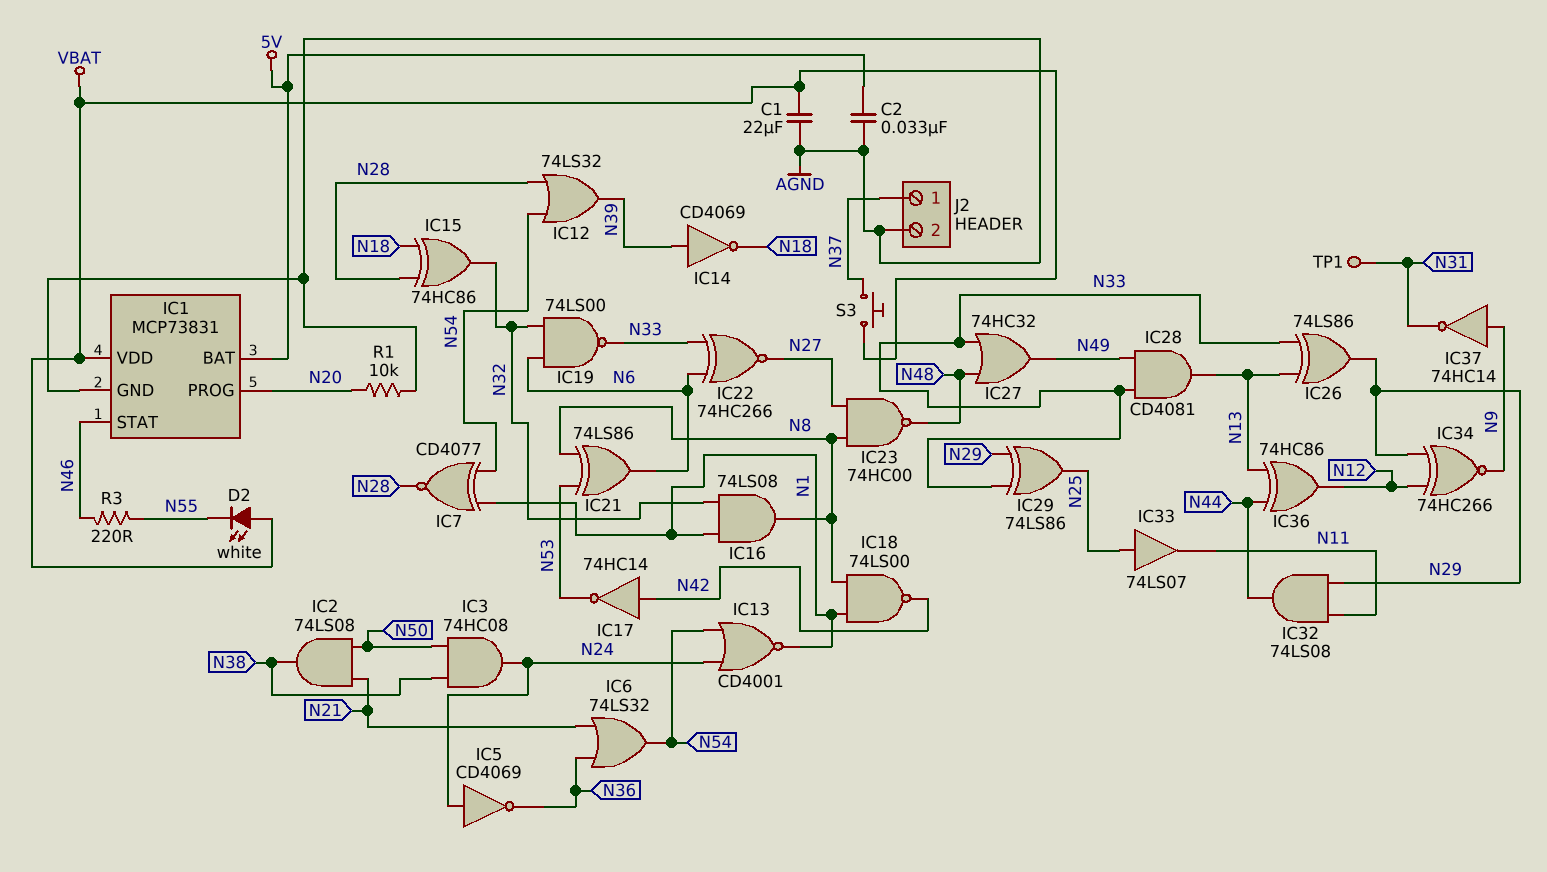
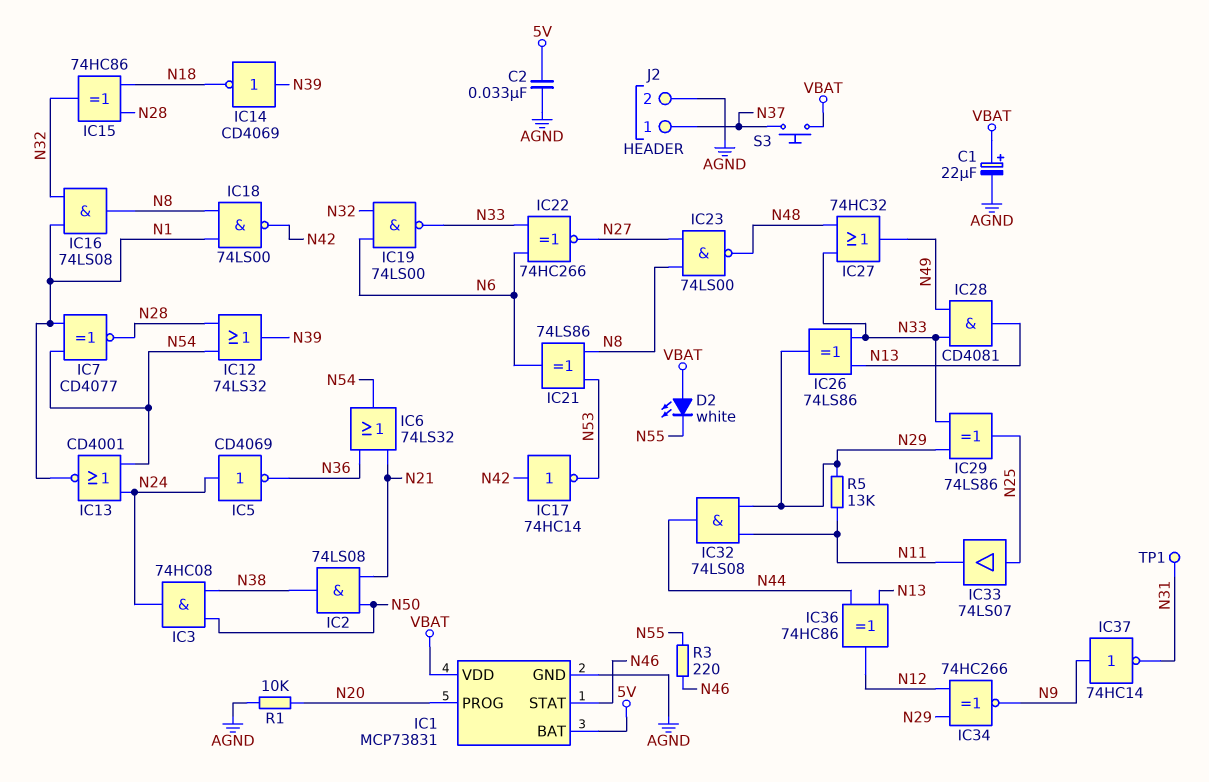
C1: 22uF (AGND, VBAT) -> 22uF (plus VBAT, minus AGND)
IC23: NAND 74HC00 (in N8, in N27, out N48) -> NAND 74LS00 (in N8, in N27, out N48)
R5: none -> 13k (N11, N29)

